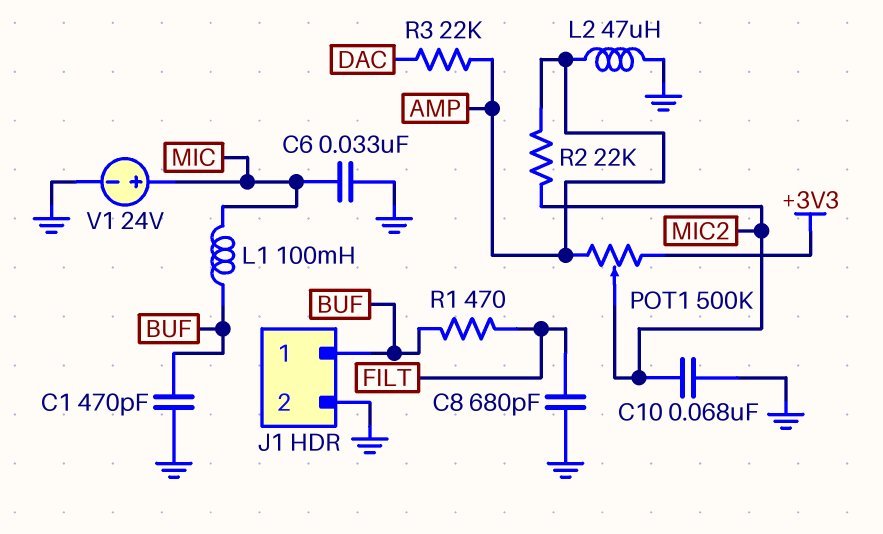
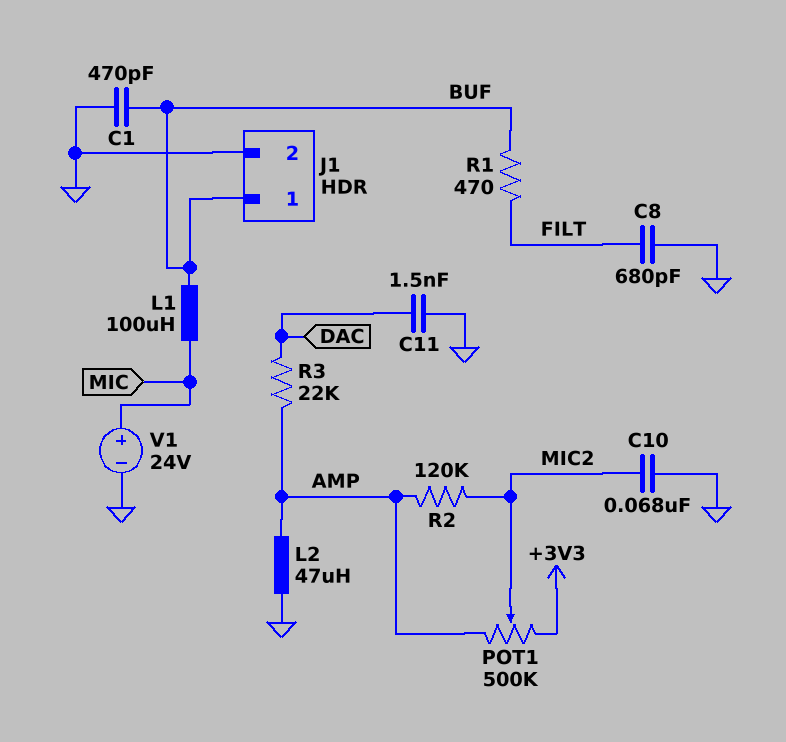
C6: 33nF (GND, MIC) -> none
C11: none -> 1.5nF (DAC, GND)
L1: 100mH (BUF, MIC) -> 100uH (BUF, MIC)
R2: 22k (AMP, MIC2) -> 120k (AMP, MIC2)

